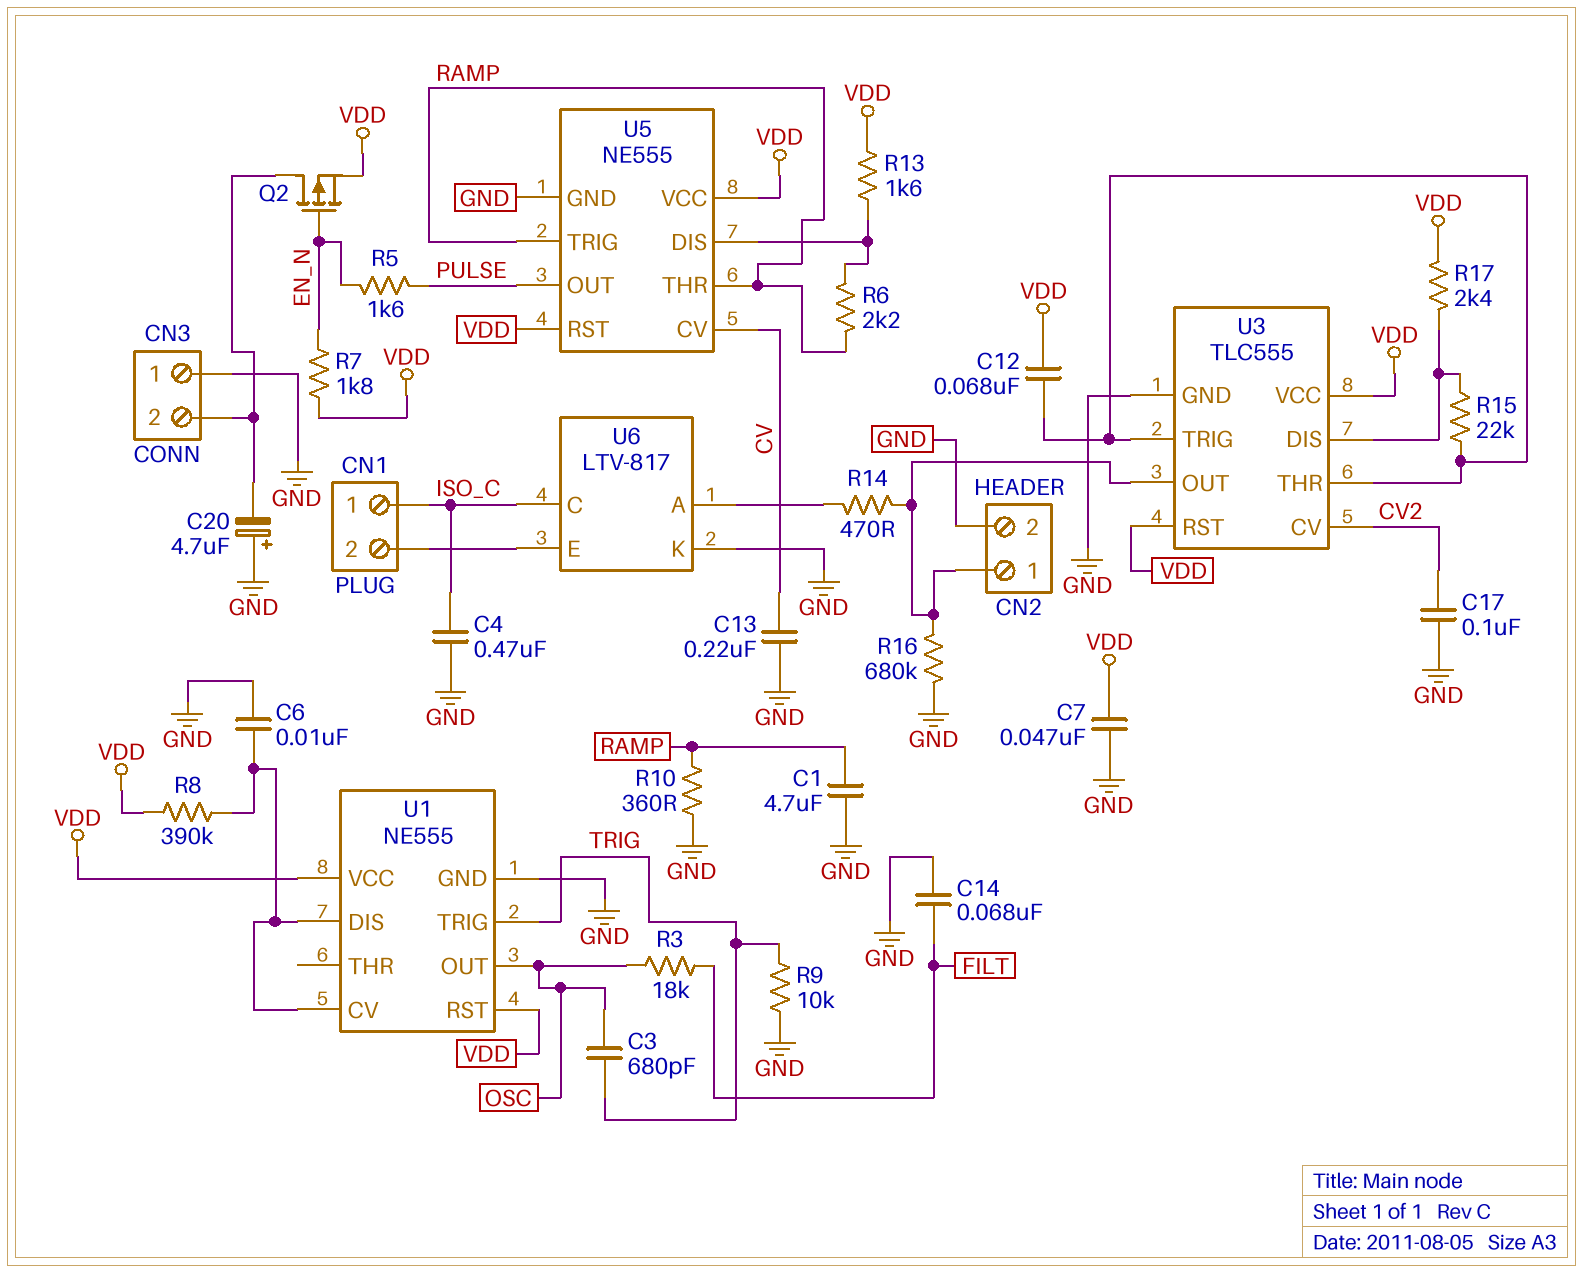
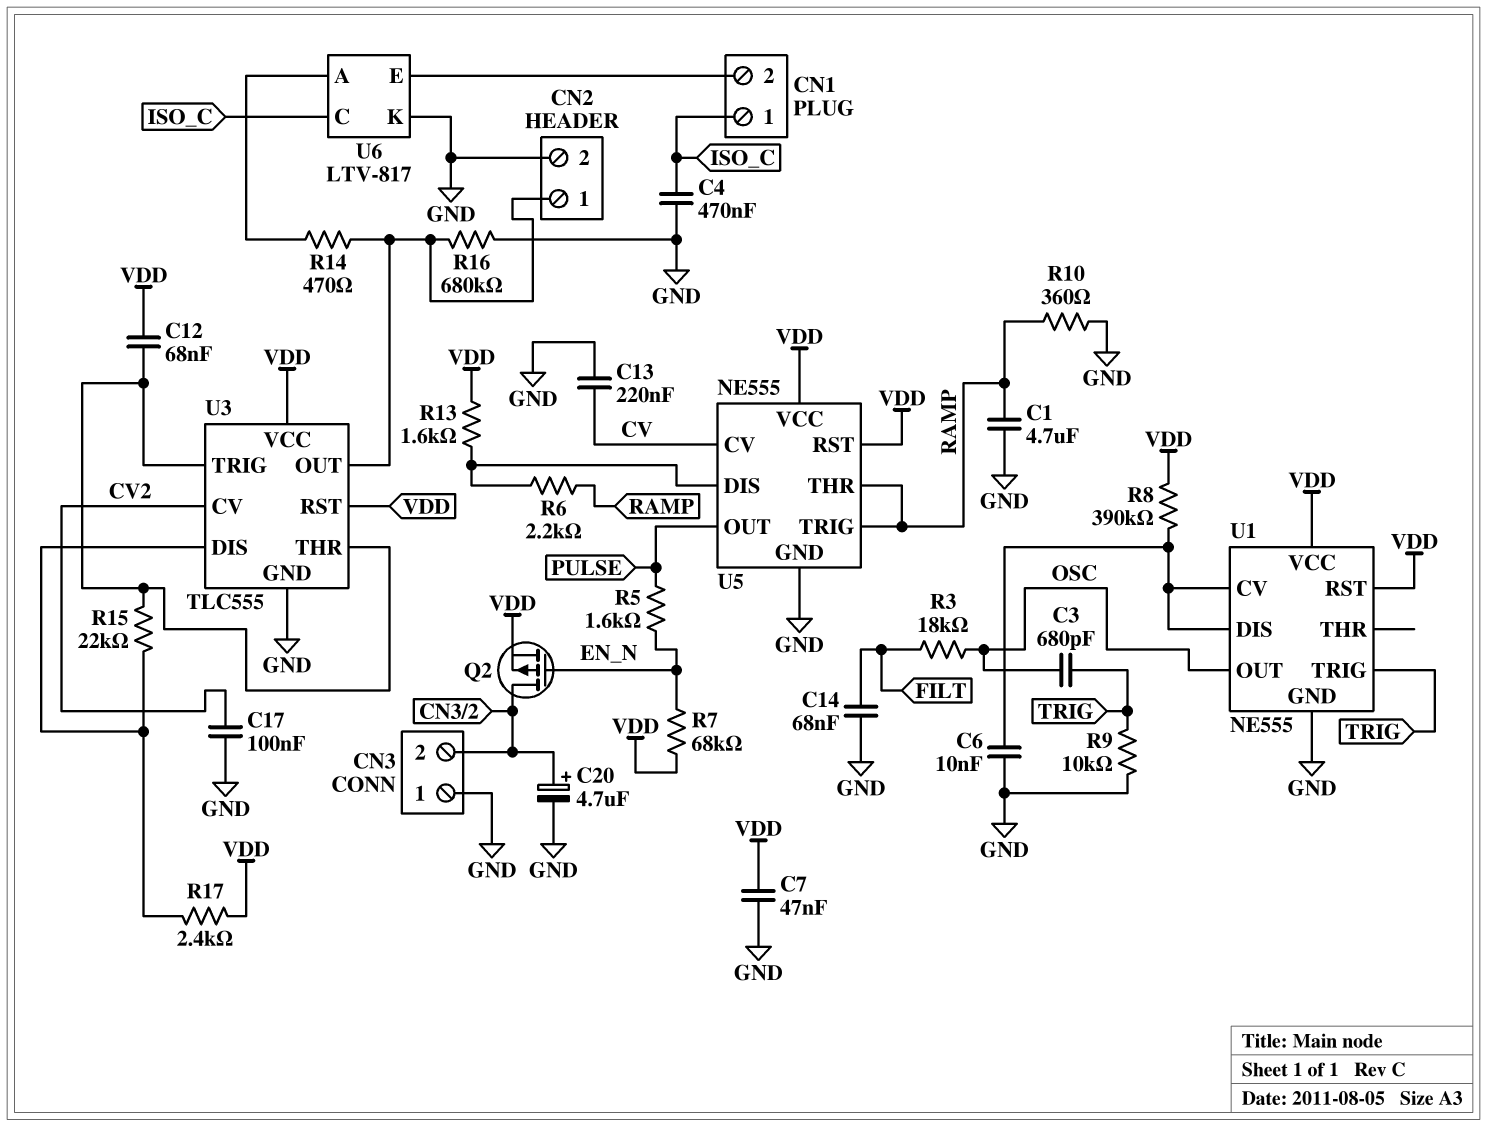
C20: 4.7uF (plus GND, minus CN3/2) -> 4.7uF (plus CN3/2, minus GND)
R7: 1.8k (EN_N, VDD) -> 68k (EN_N, VDD)

